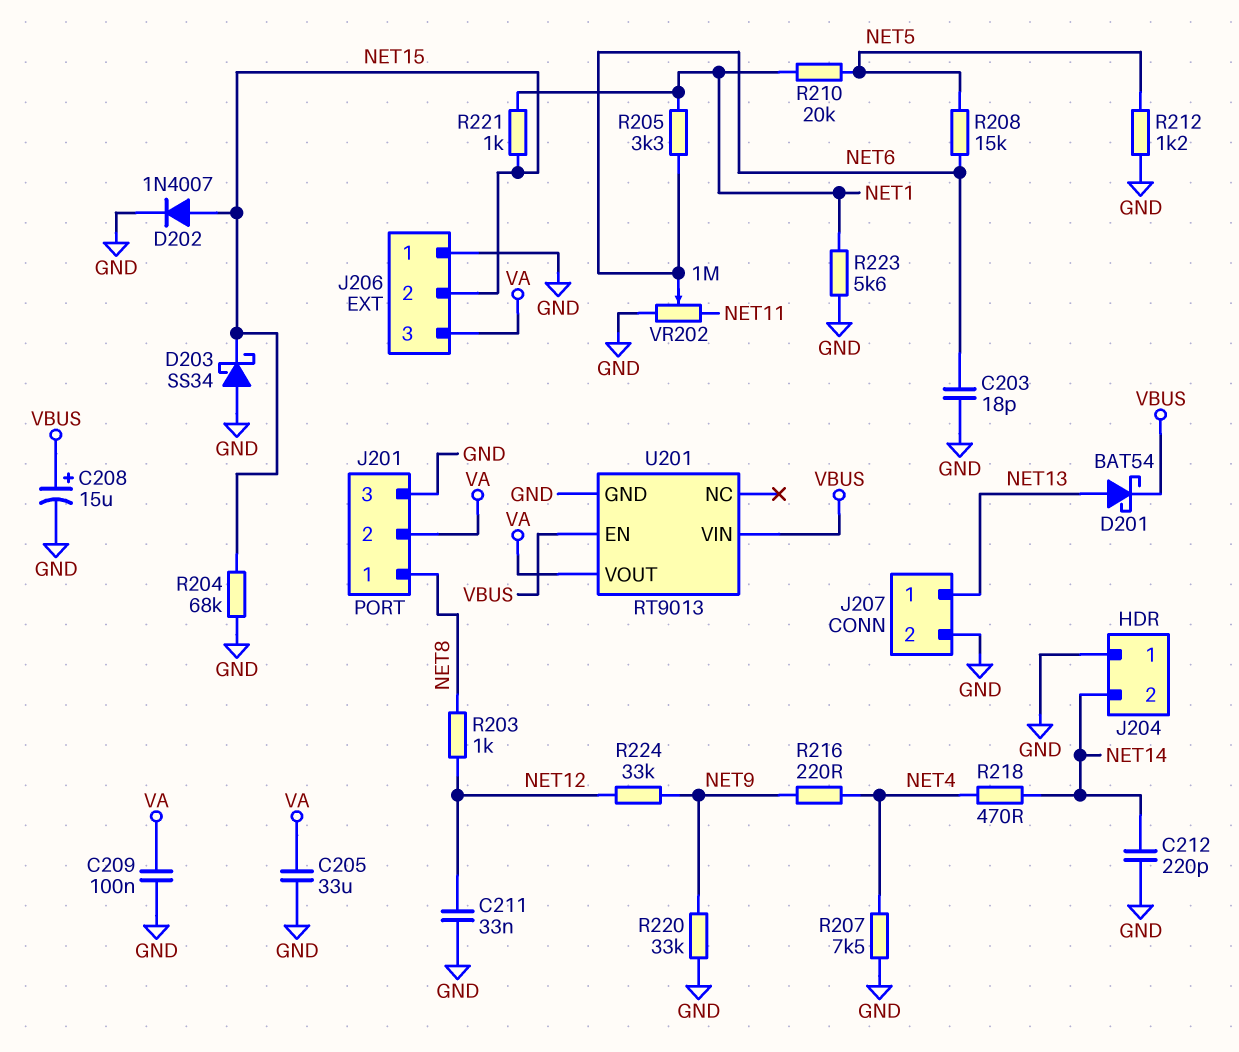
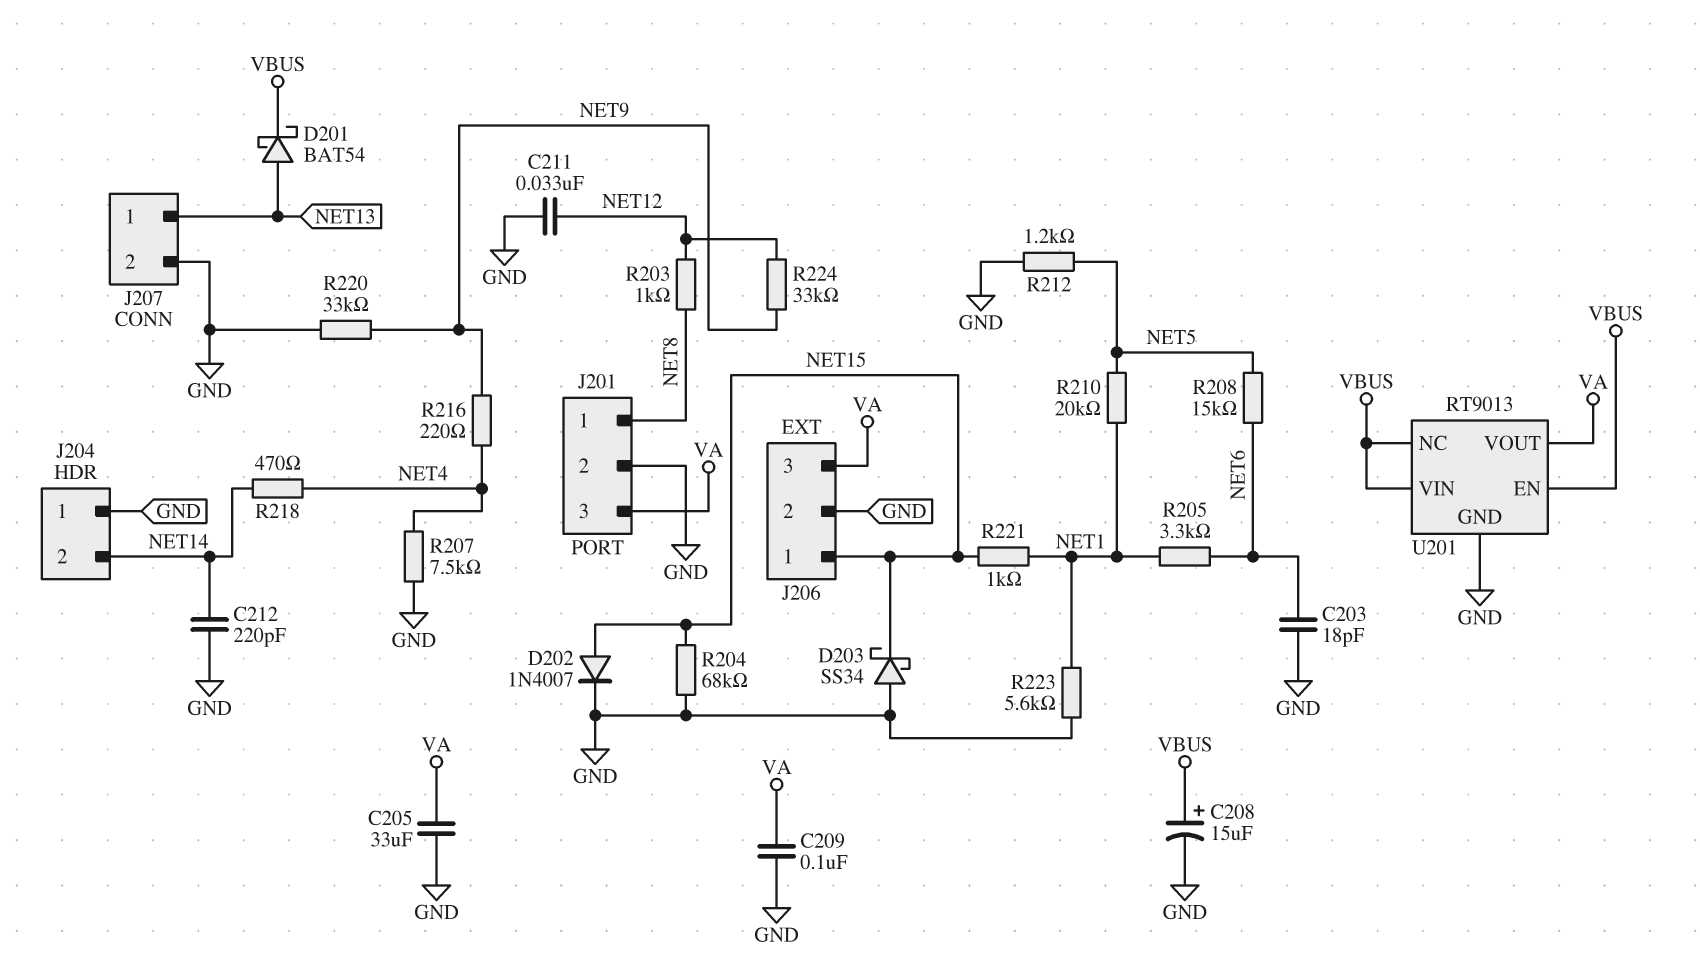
J201 pin 2: VA -> GND
J201 pin 3: GND -> VA
J206 pin 1: GND -> NET15
J206 pin 2: NET15 -> GND
U201 pin NC: none -> VBUS
VR202: 1M (GND, NET11, wiper NET6) -> none

